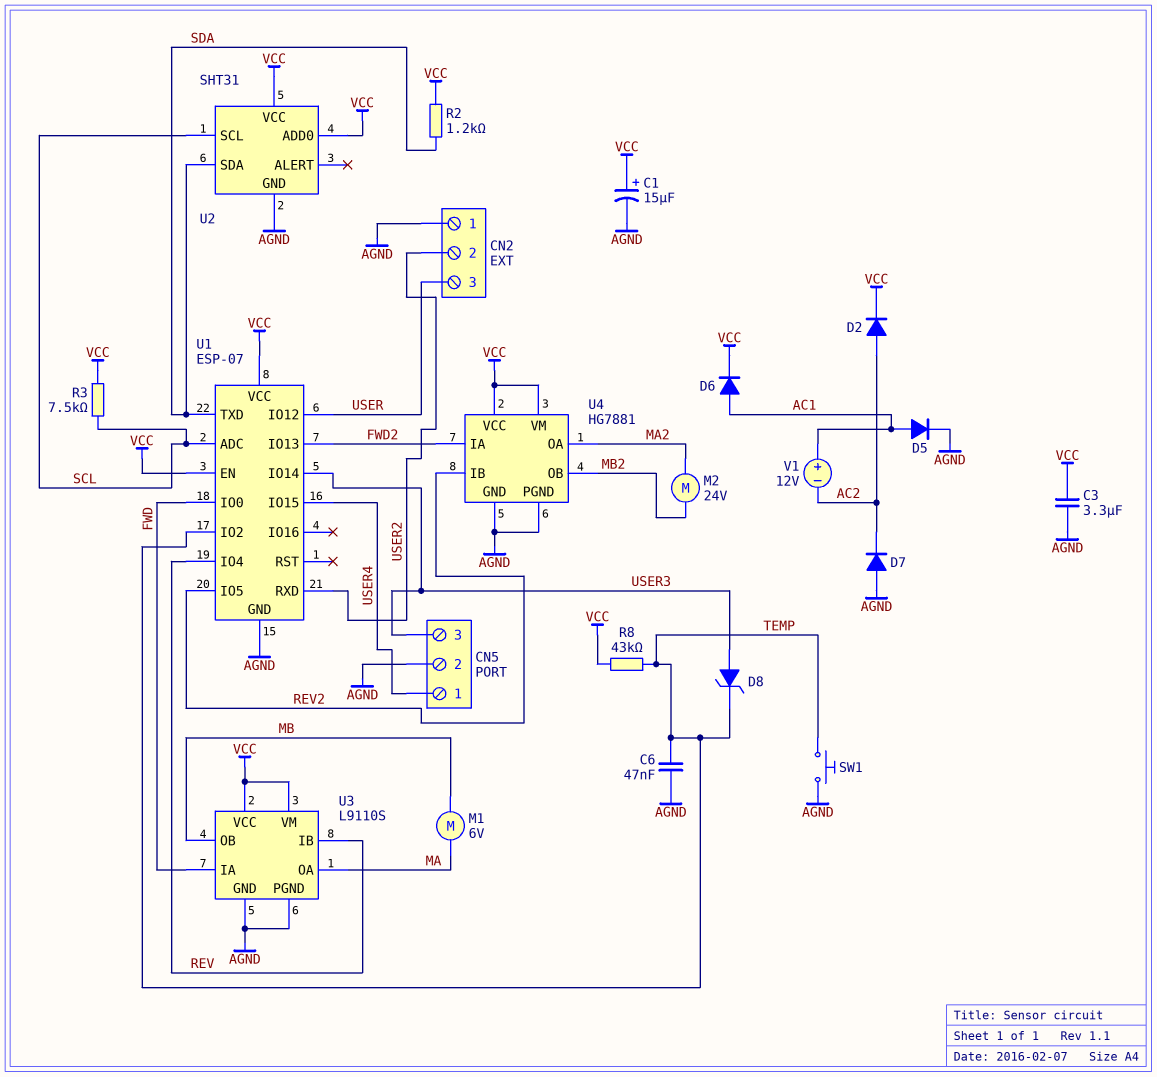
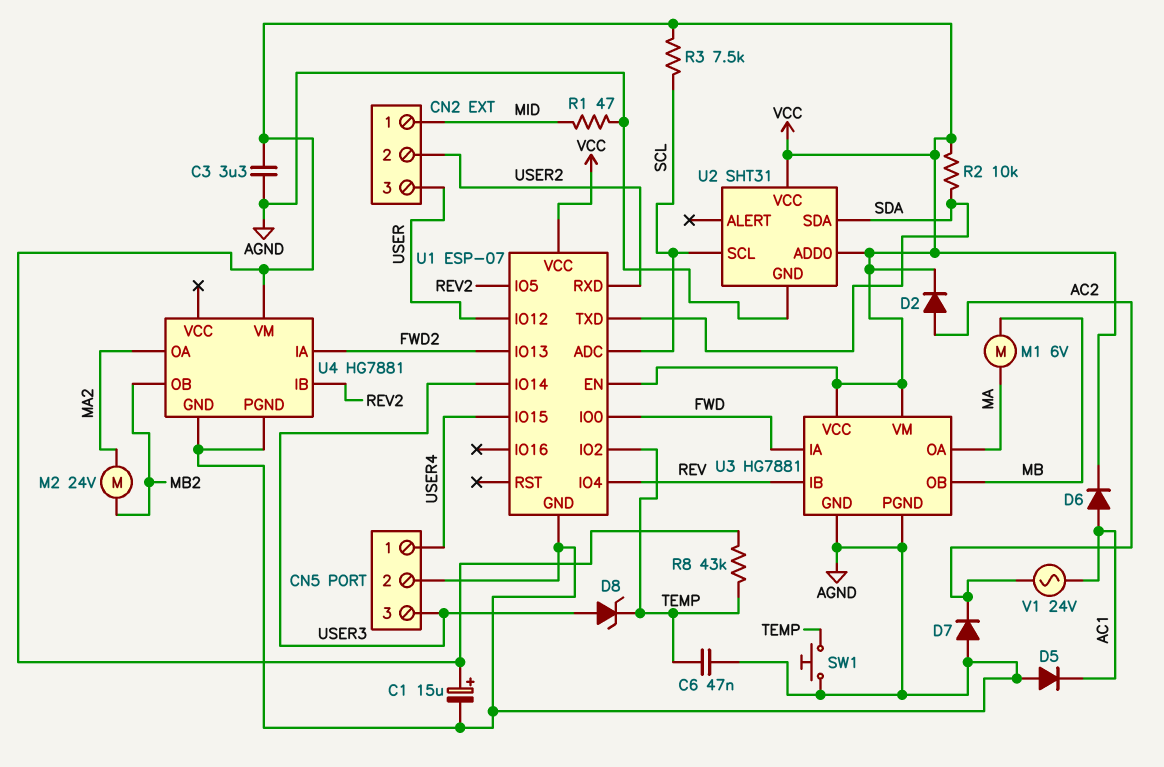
CN2 pin 1: AGND -> MID
D5: diode (A AC1, K AGND) -> diode (A AGND, K AC1)
R1: none -> 47 (AGND, MID)
R2: 1.2k (SDA, VCC) -> 10k (SDA, VCC)
U3: L9110S -> HG7881
U4 pin VCC: VCC -> none
V1: 12V (plus AC1, minus AC2) -> AC 24V (AC1, AC2)

